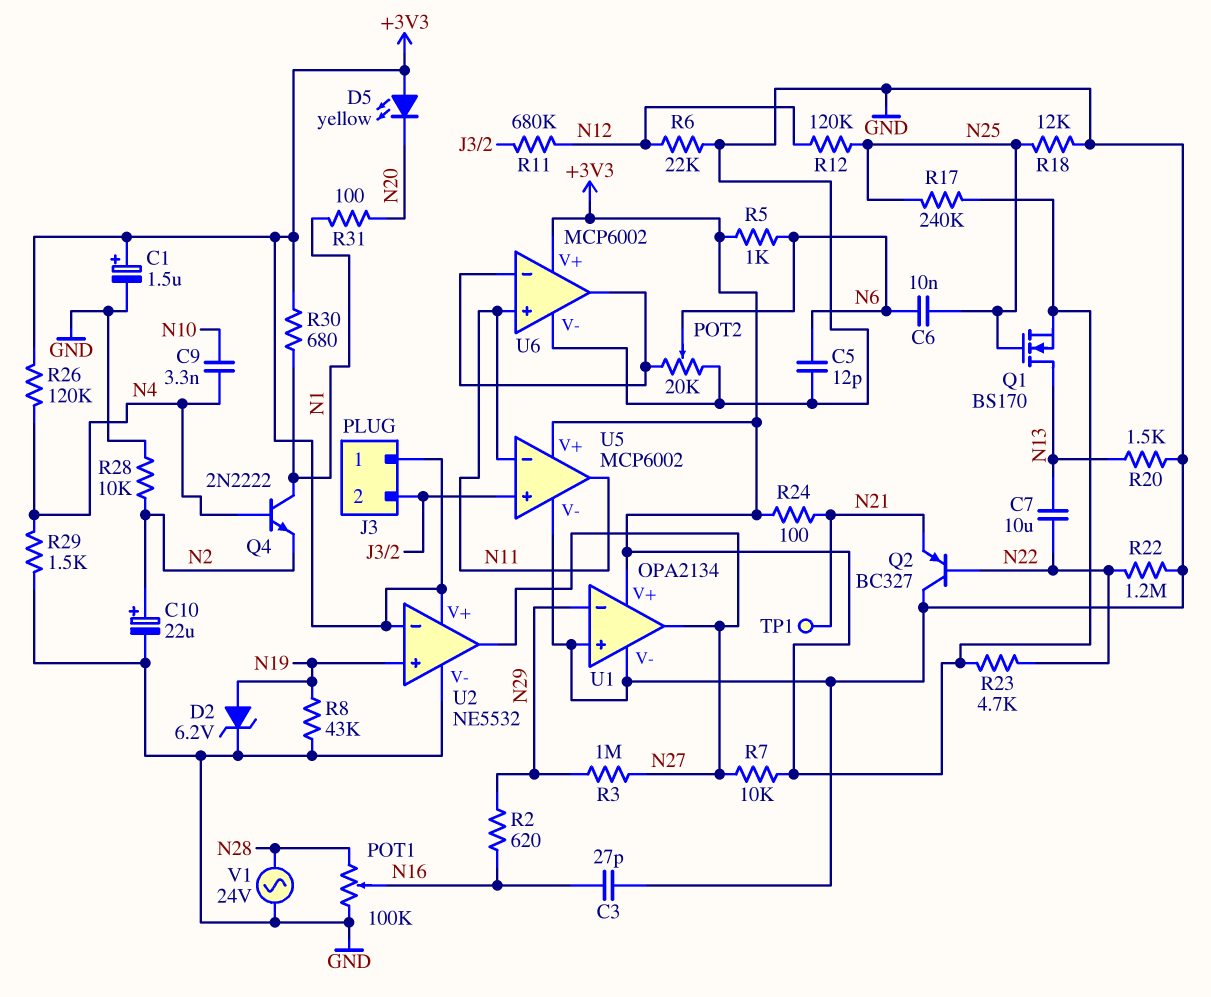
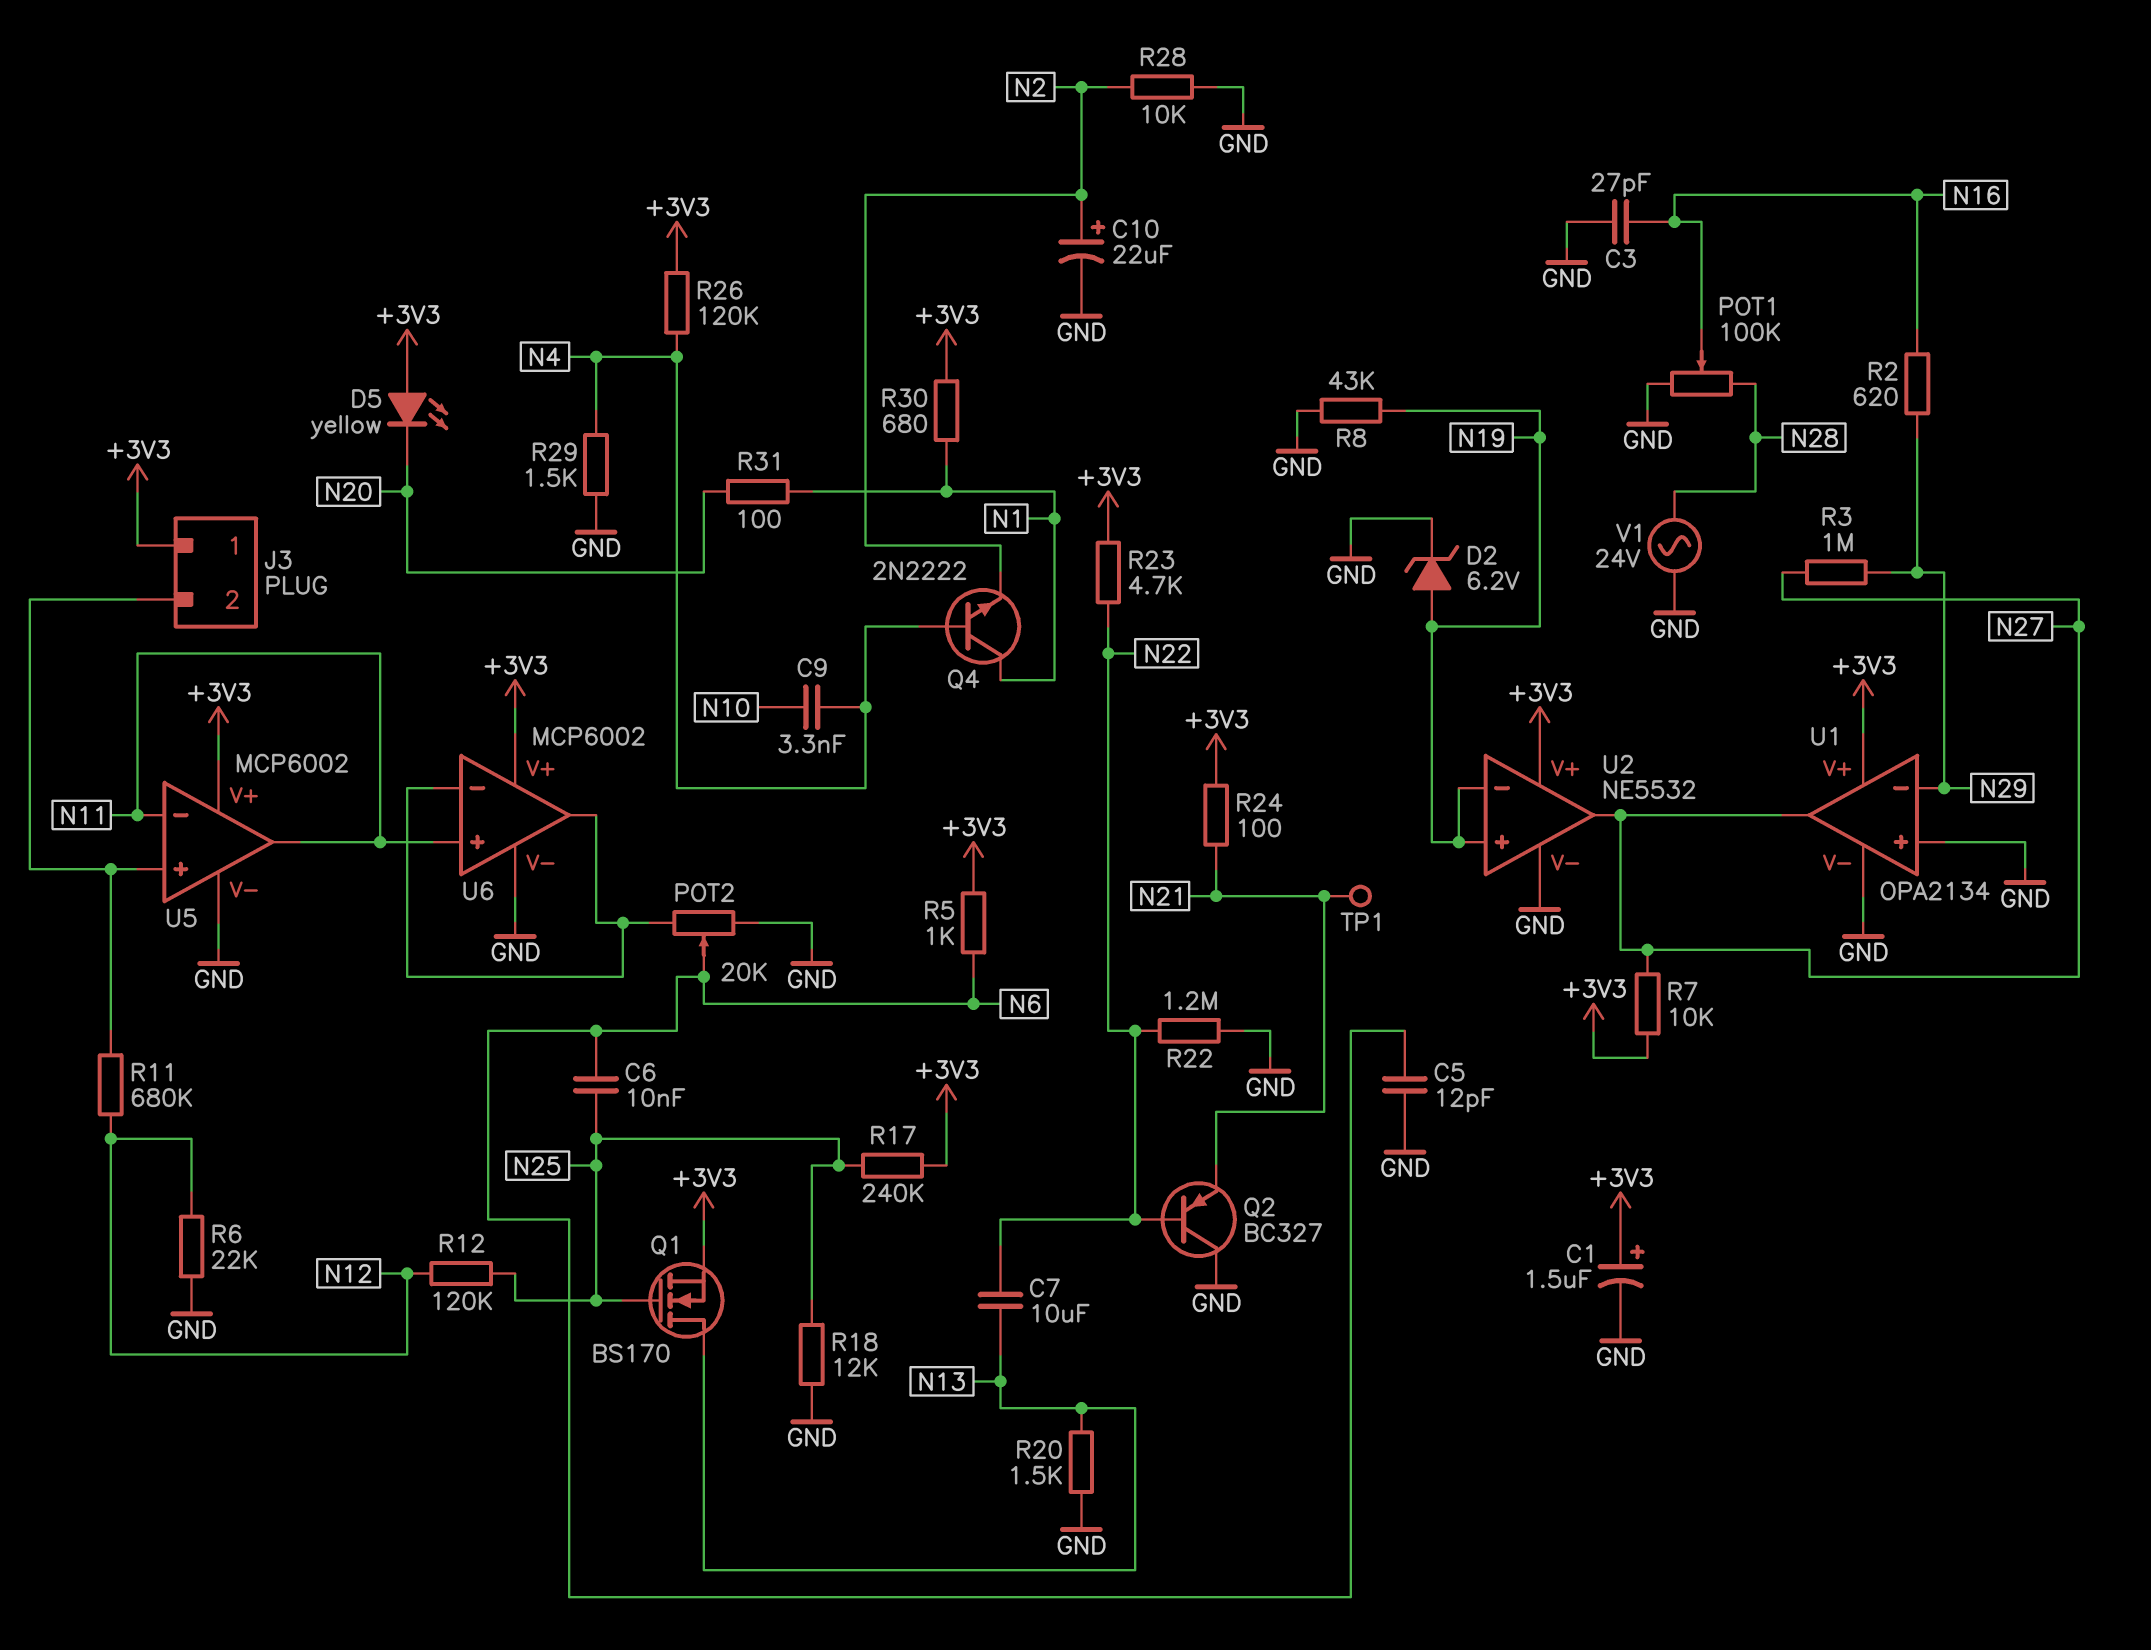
U2 pin in-: +3V3 -> N19

